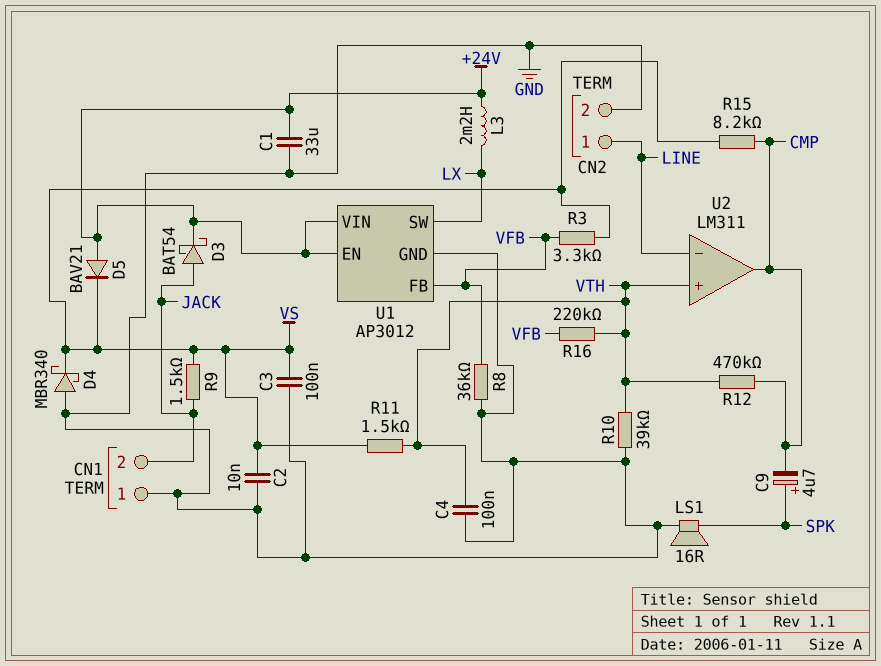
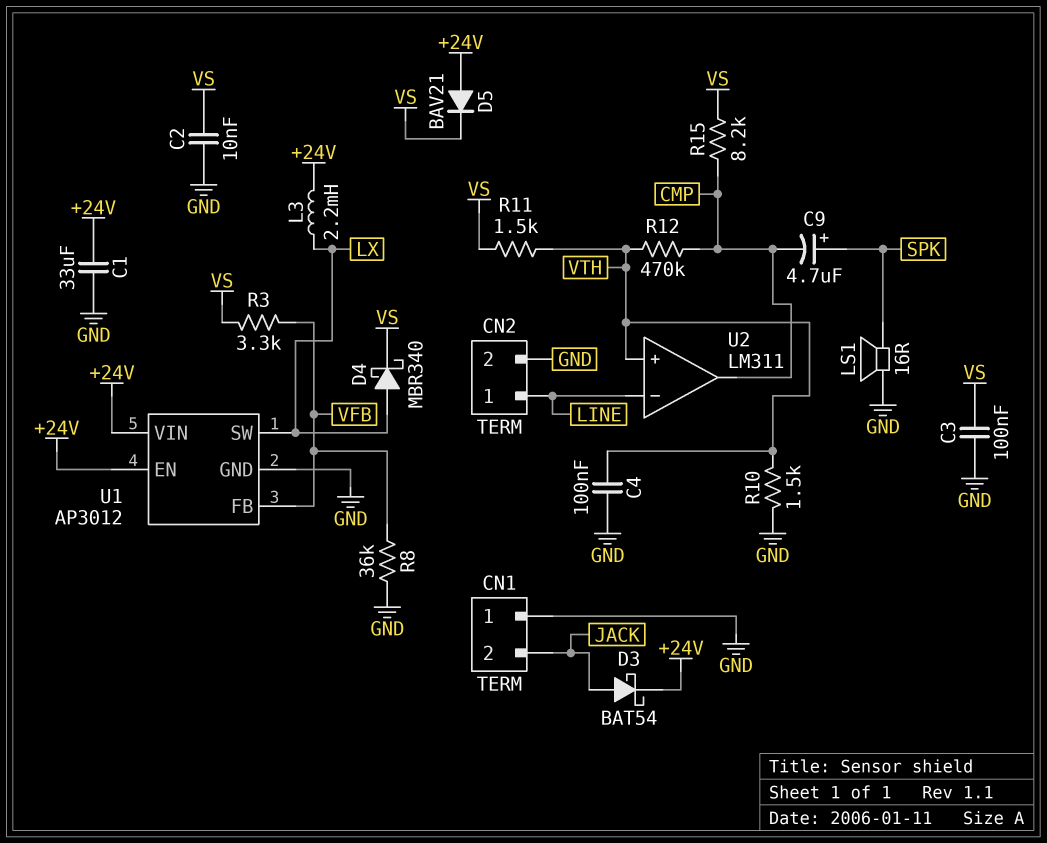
D4: schottky MBR340 (A GND, K VS) -> schottky MBR340 (A LX, K VS)
R9: 1.5k (JACK, VS) -> none
R10: 39k (GND, VTH) -> 1.5k (GND, VTH)
R16: 220k (VFB, VTH) -> none

